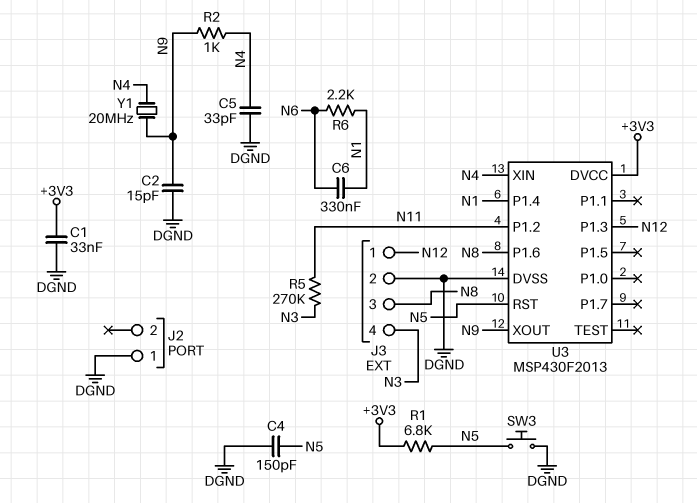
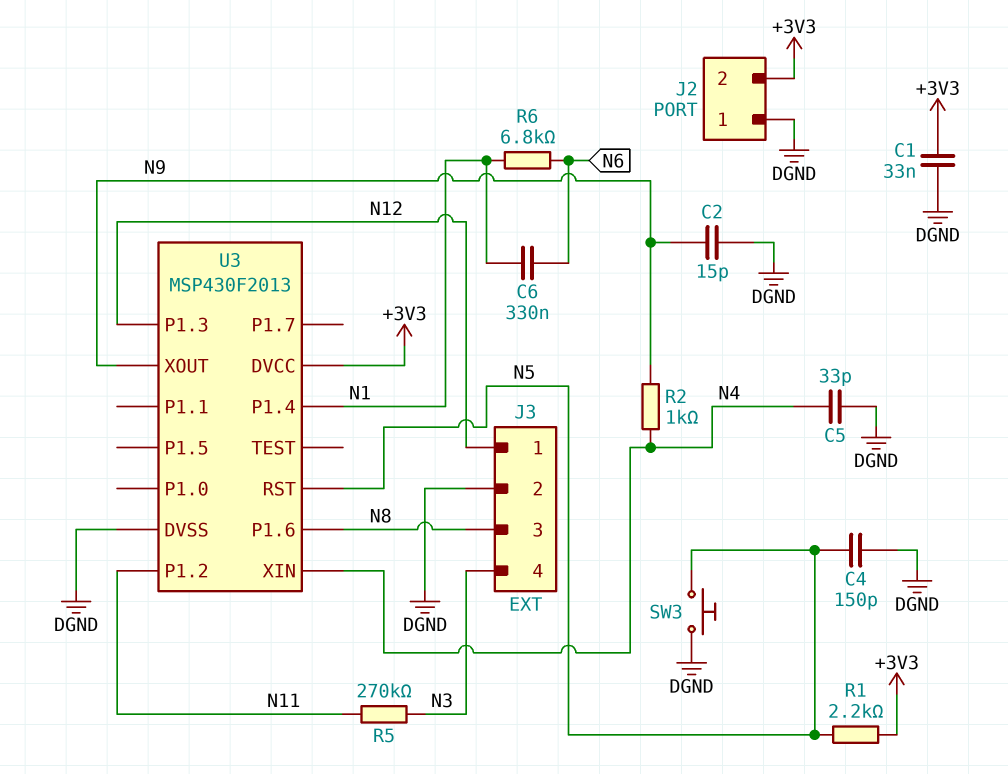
J2 pin 2: none -> +3V3
R1: 6.8k (+3V3, N5) -> 2.2k (+3V3, N5)
R6: 2.2k (N1, N6) -> 6.8k (N1, N6)
Y1: 20MHz (N4, N9) -> none

